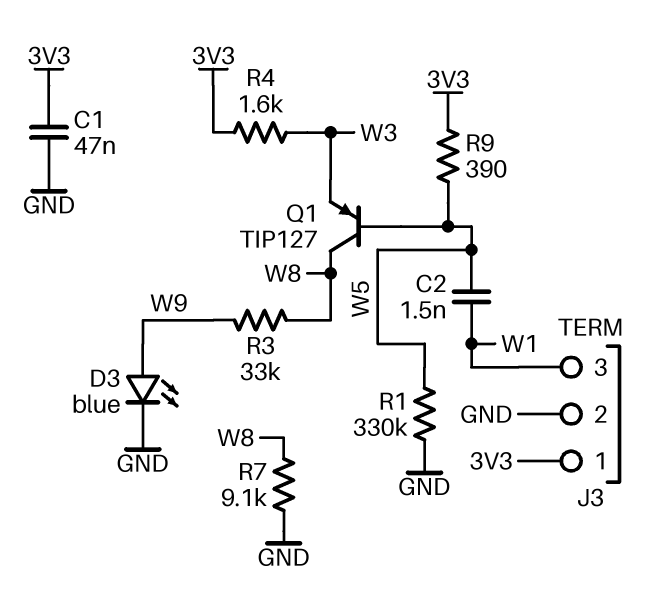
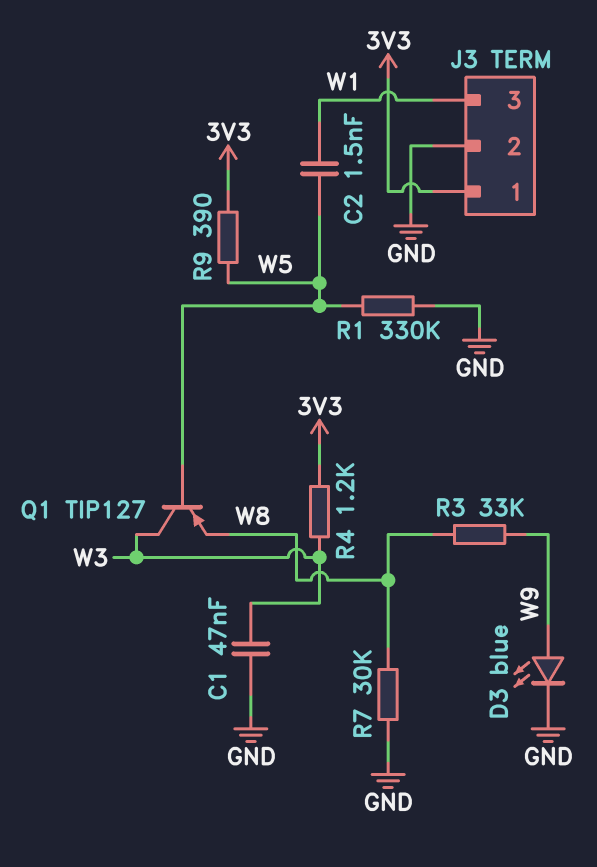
C1: 47nF (3V3, GND) -> 47nF (GND, W3)
Q1: PNP TIP127 (B W5, C W8, E W3) -> PNP TIP127 (B W5, C W3, E W8)
R4: 1.6k (3V3, W3) -> 1.2k (3V3, W3)
R7: 9.1k (GND, W8) -> 30k (GND, W8)

